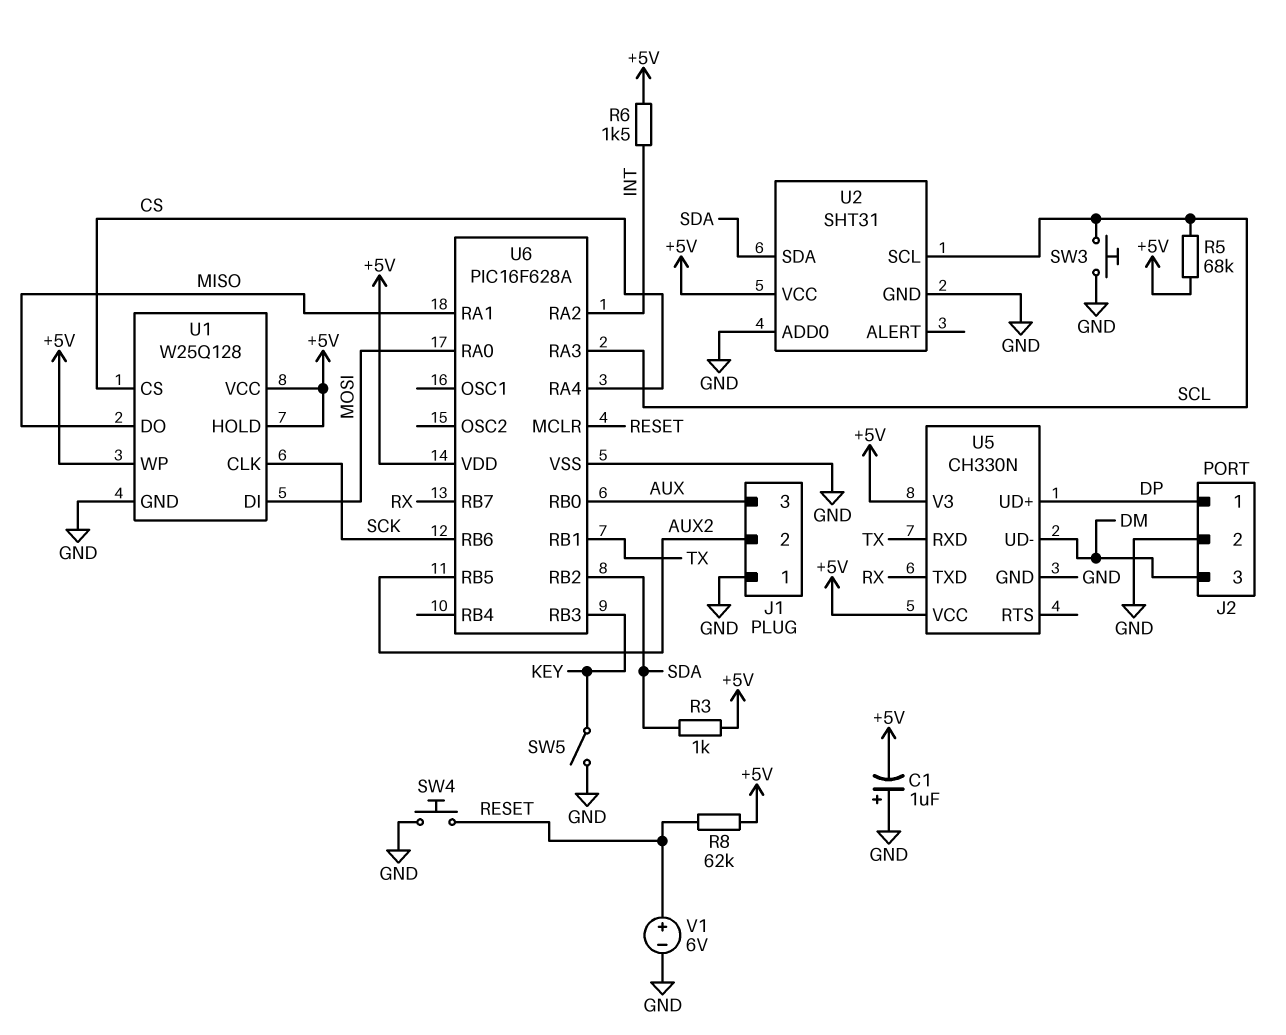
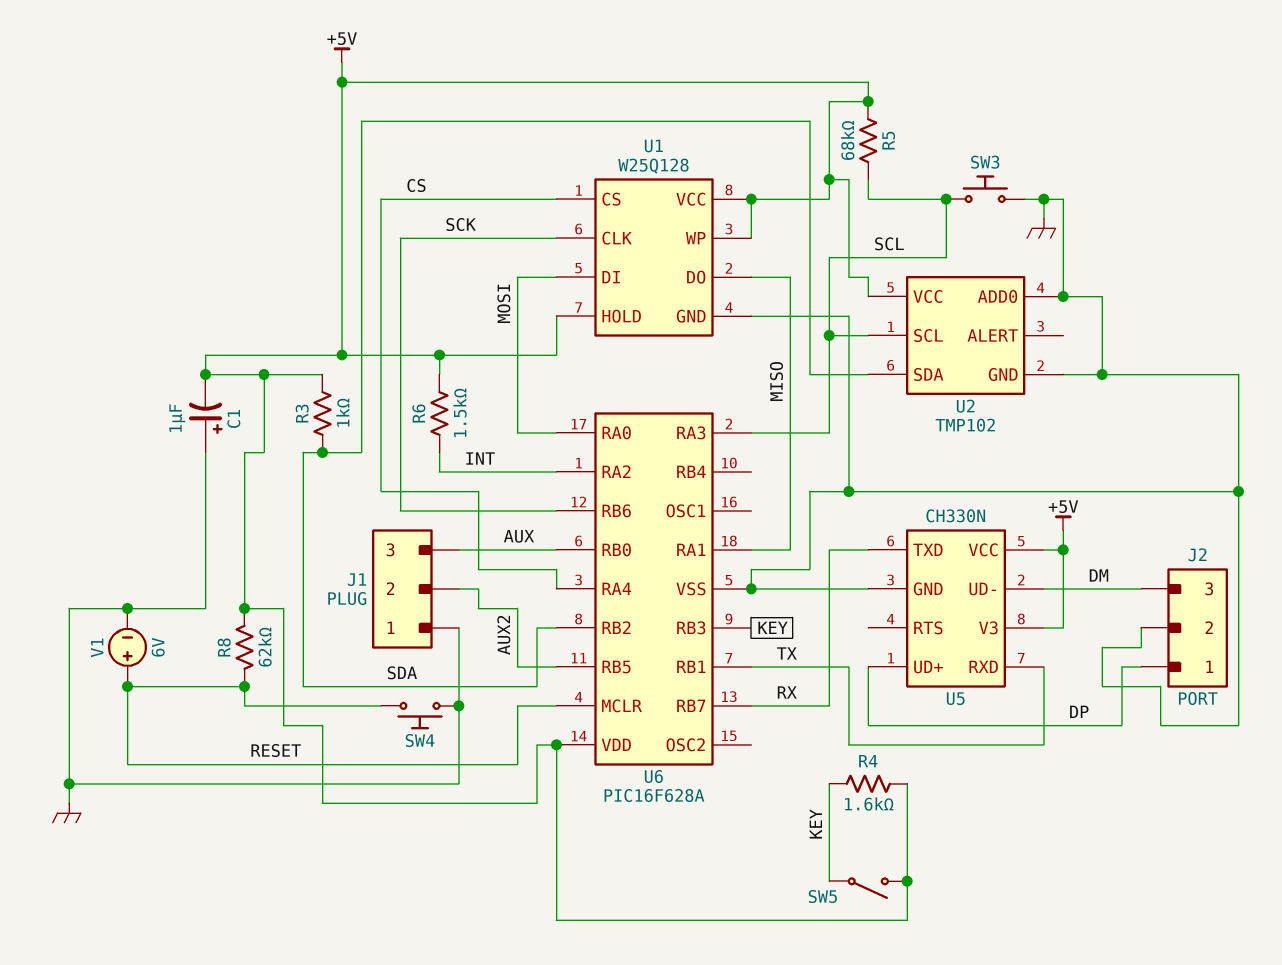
R4: none -> 1.6k (+5V, KEY)
SW5: switch (GND, KEY) -> switch (+5V, KEY)
U2: SHT31 -> TMP102

